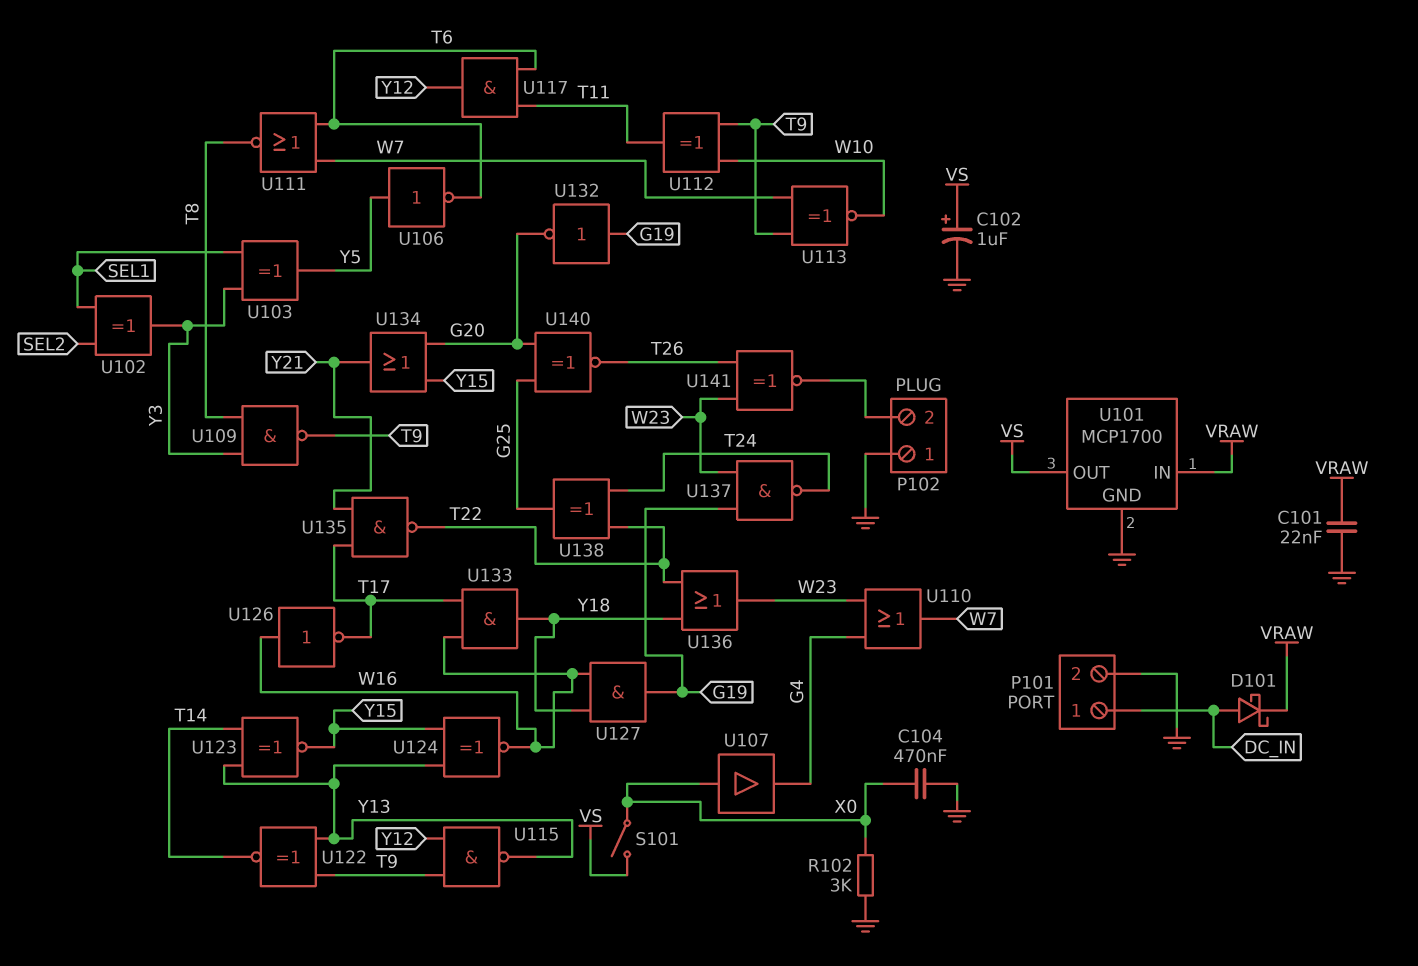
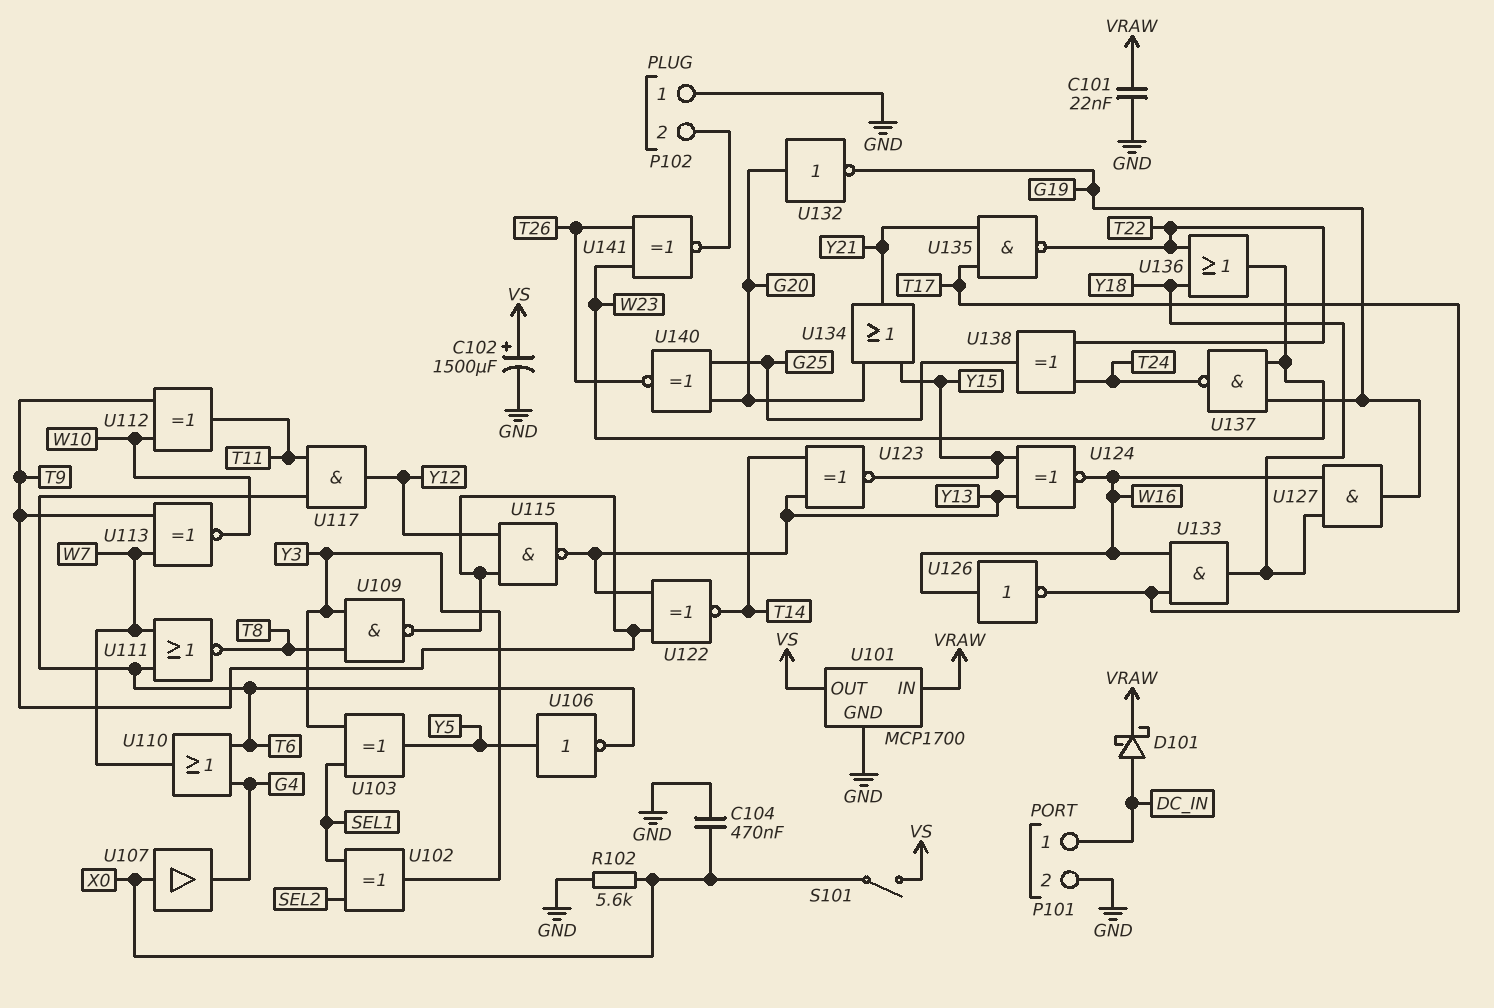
C102: 1uF (plus VS, minus GND) -> 1500uF (plus VS, minus GND)
R102: 3k (GND, X0) -> 5.6k (GND, X0)
U110: OR (in G4, in W23, out W7) -> OR (in G4, in T6, out W7)
U132: NOT (in G19, out G20) -> NOT (in G20, out G19)

